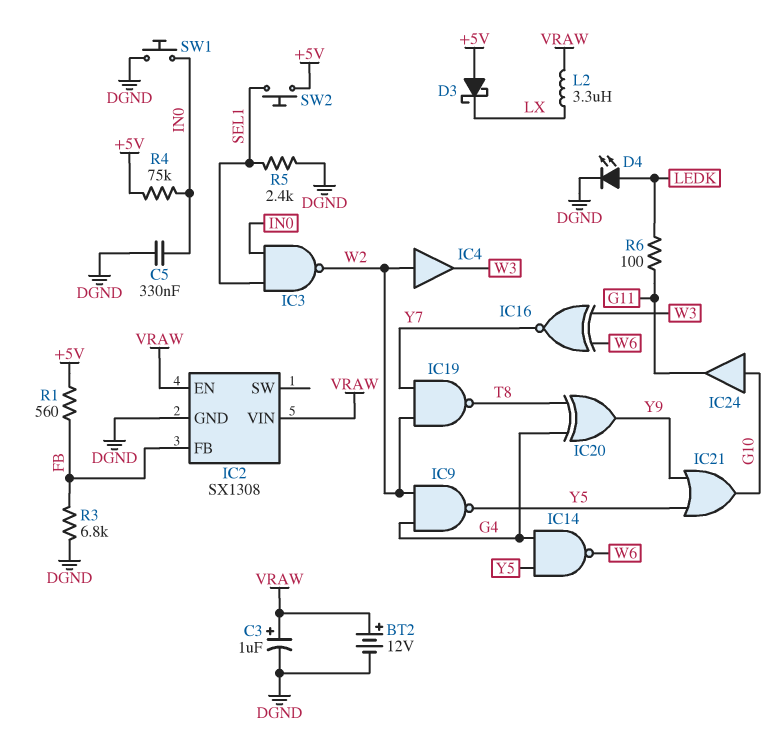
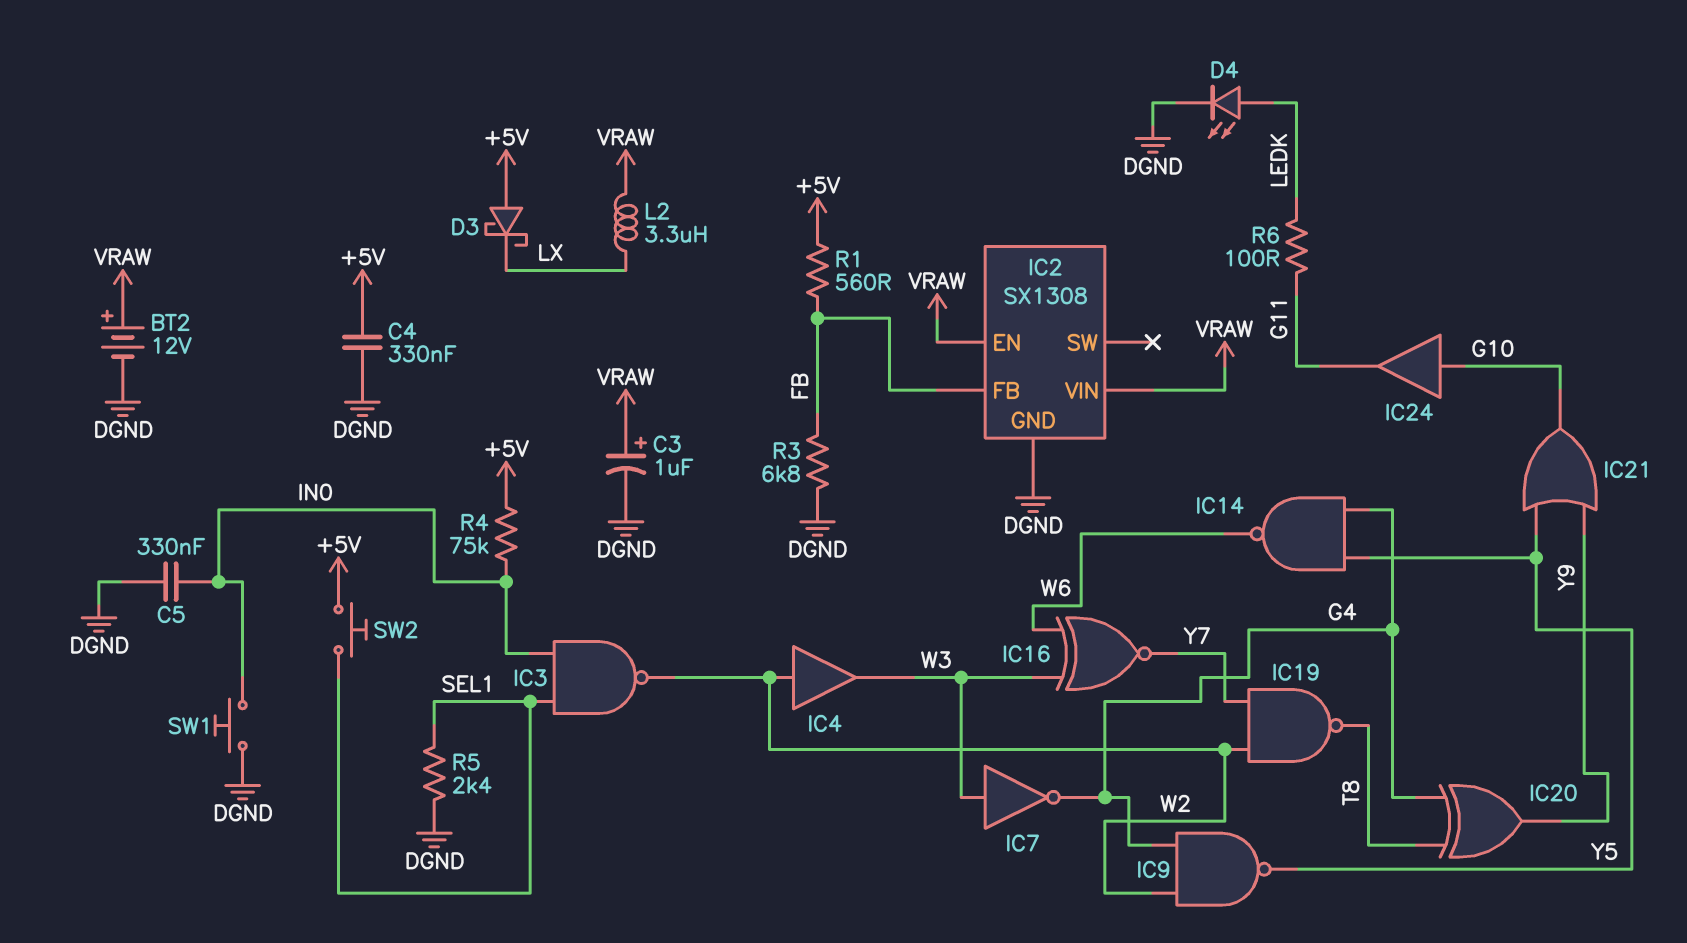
C4: none -> 330nF (+5V, DGND)
IC7: none -> NOT (in W3, out G4)

